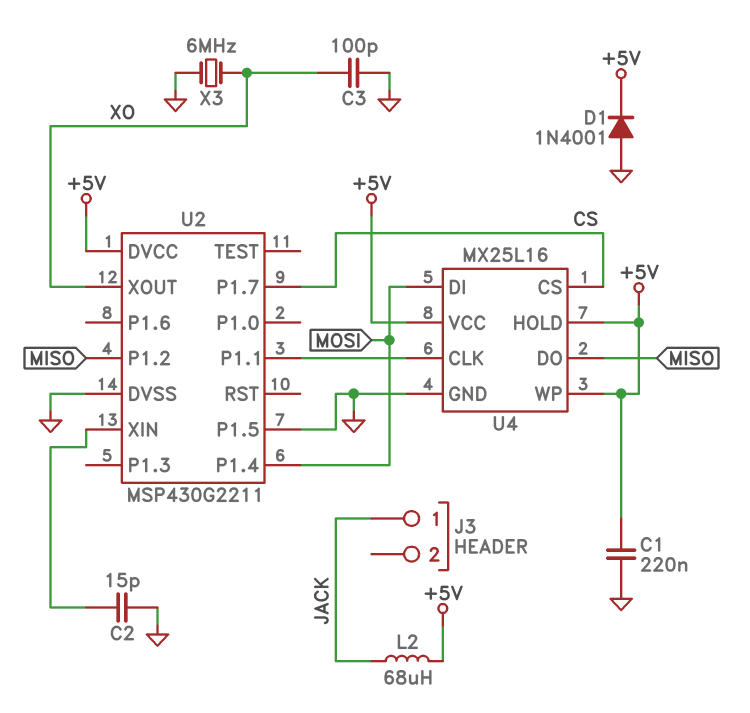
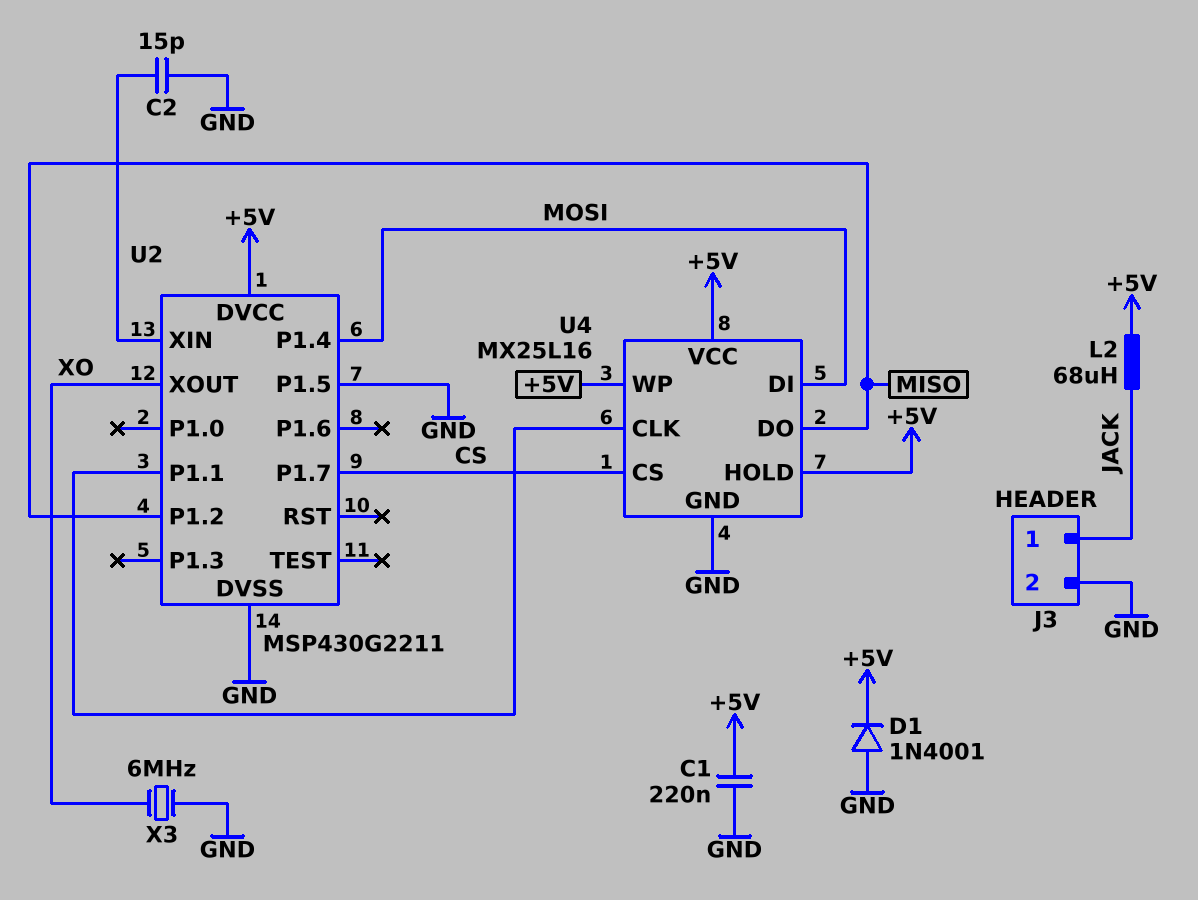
C3: 100pF (GND, XO) -> none
J3 pin 2: none -> GND

